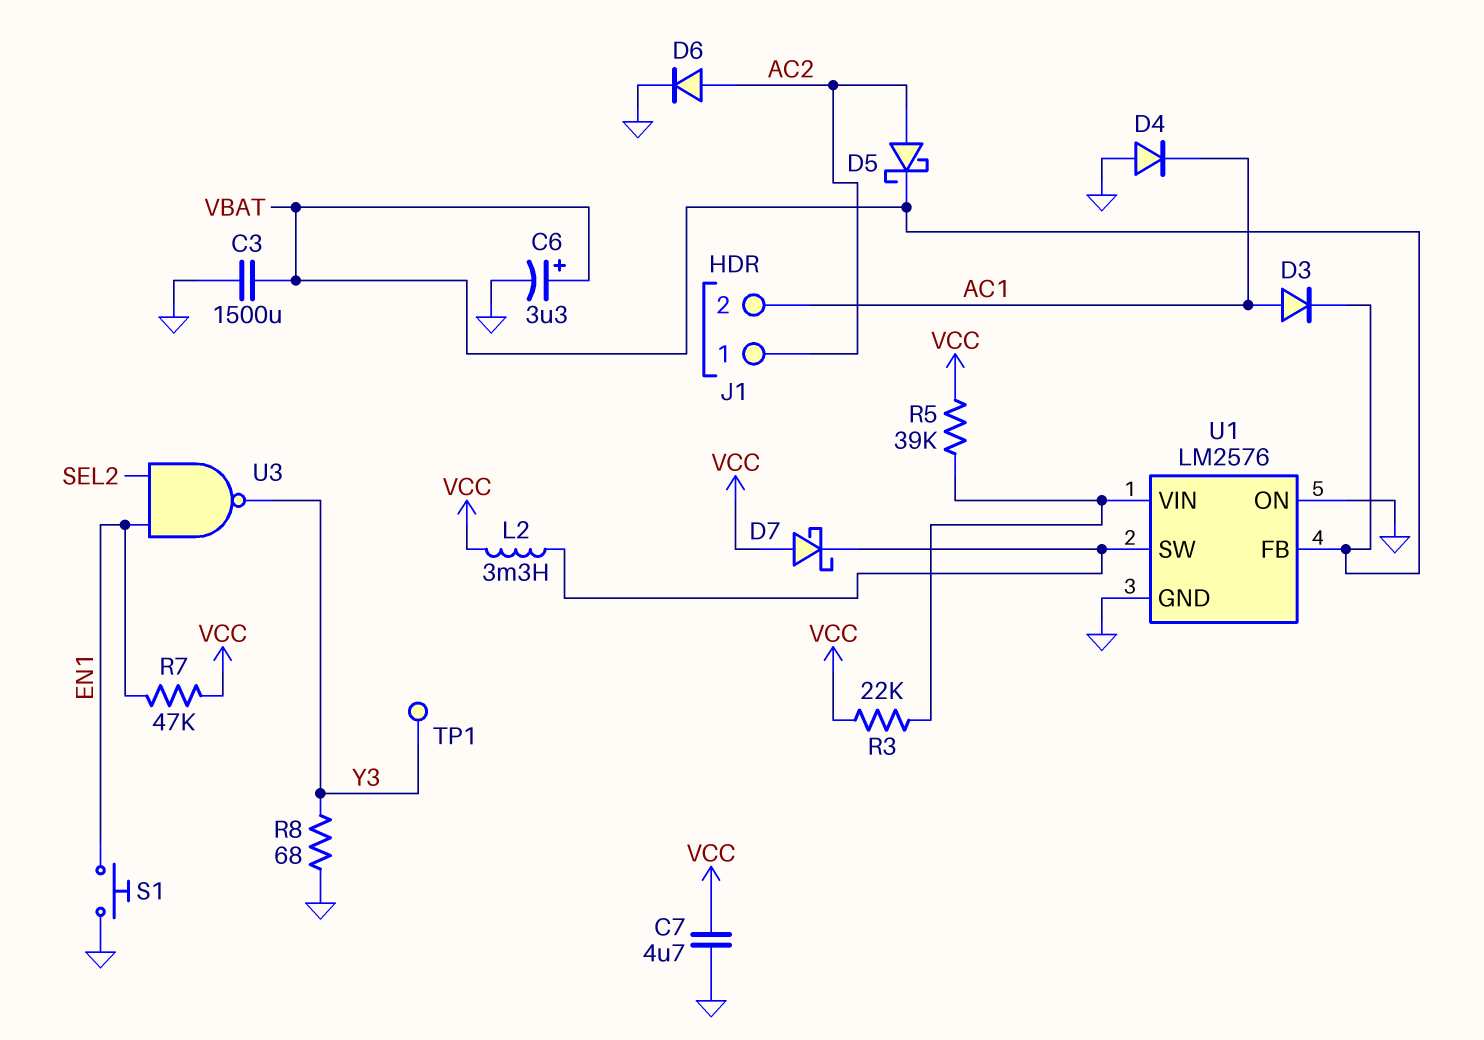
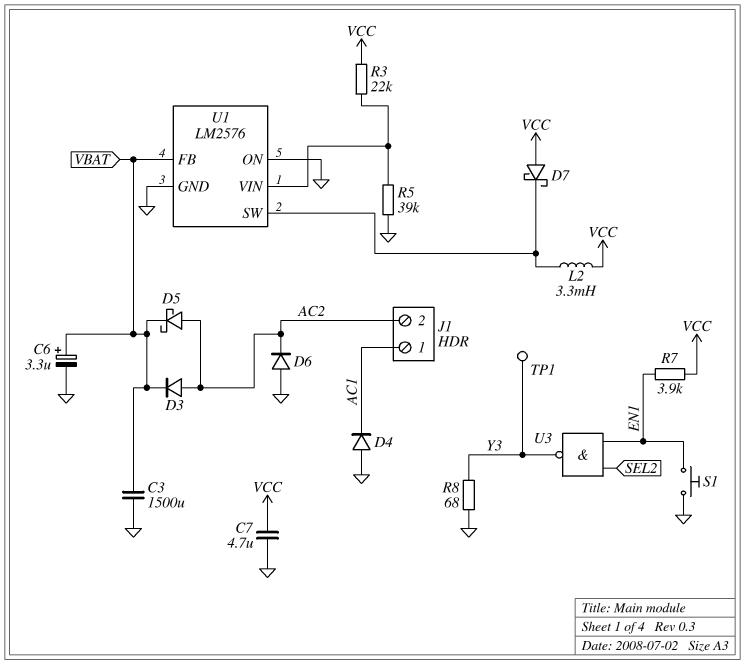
D3: diode (A AC1, K VBAT) -> diode (A AC2, K VBAT)
D6: diode (A AC2, K GND) -> diode (A GND, K AC2)
J1 pin 1: AC2 -> AC1
J1 pin 2: AC1 -> AC2
R5: 39k (U1/VIN, VCC) -> 39k (GND, U1/VIN)
R7: 47k (EN1, VCC) -> 3.9k (EN1, VCC)

